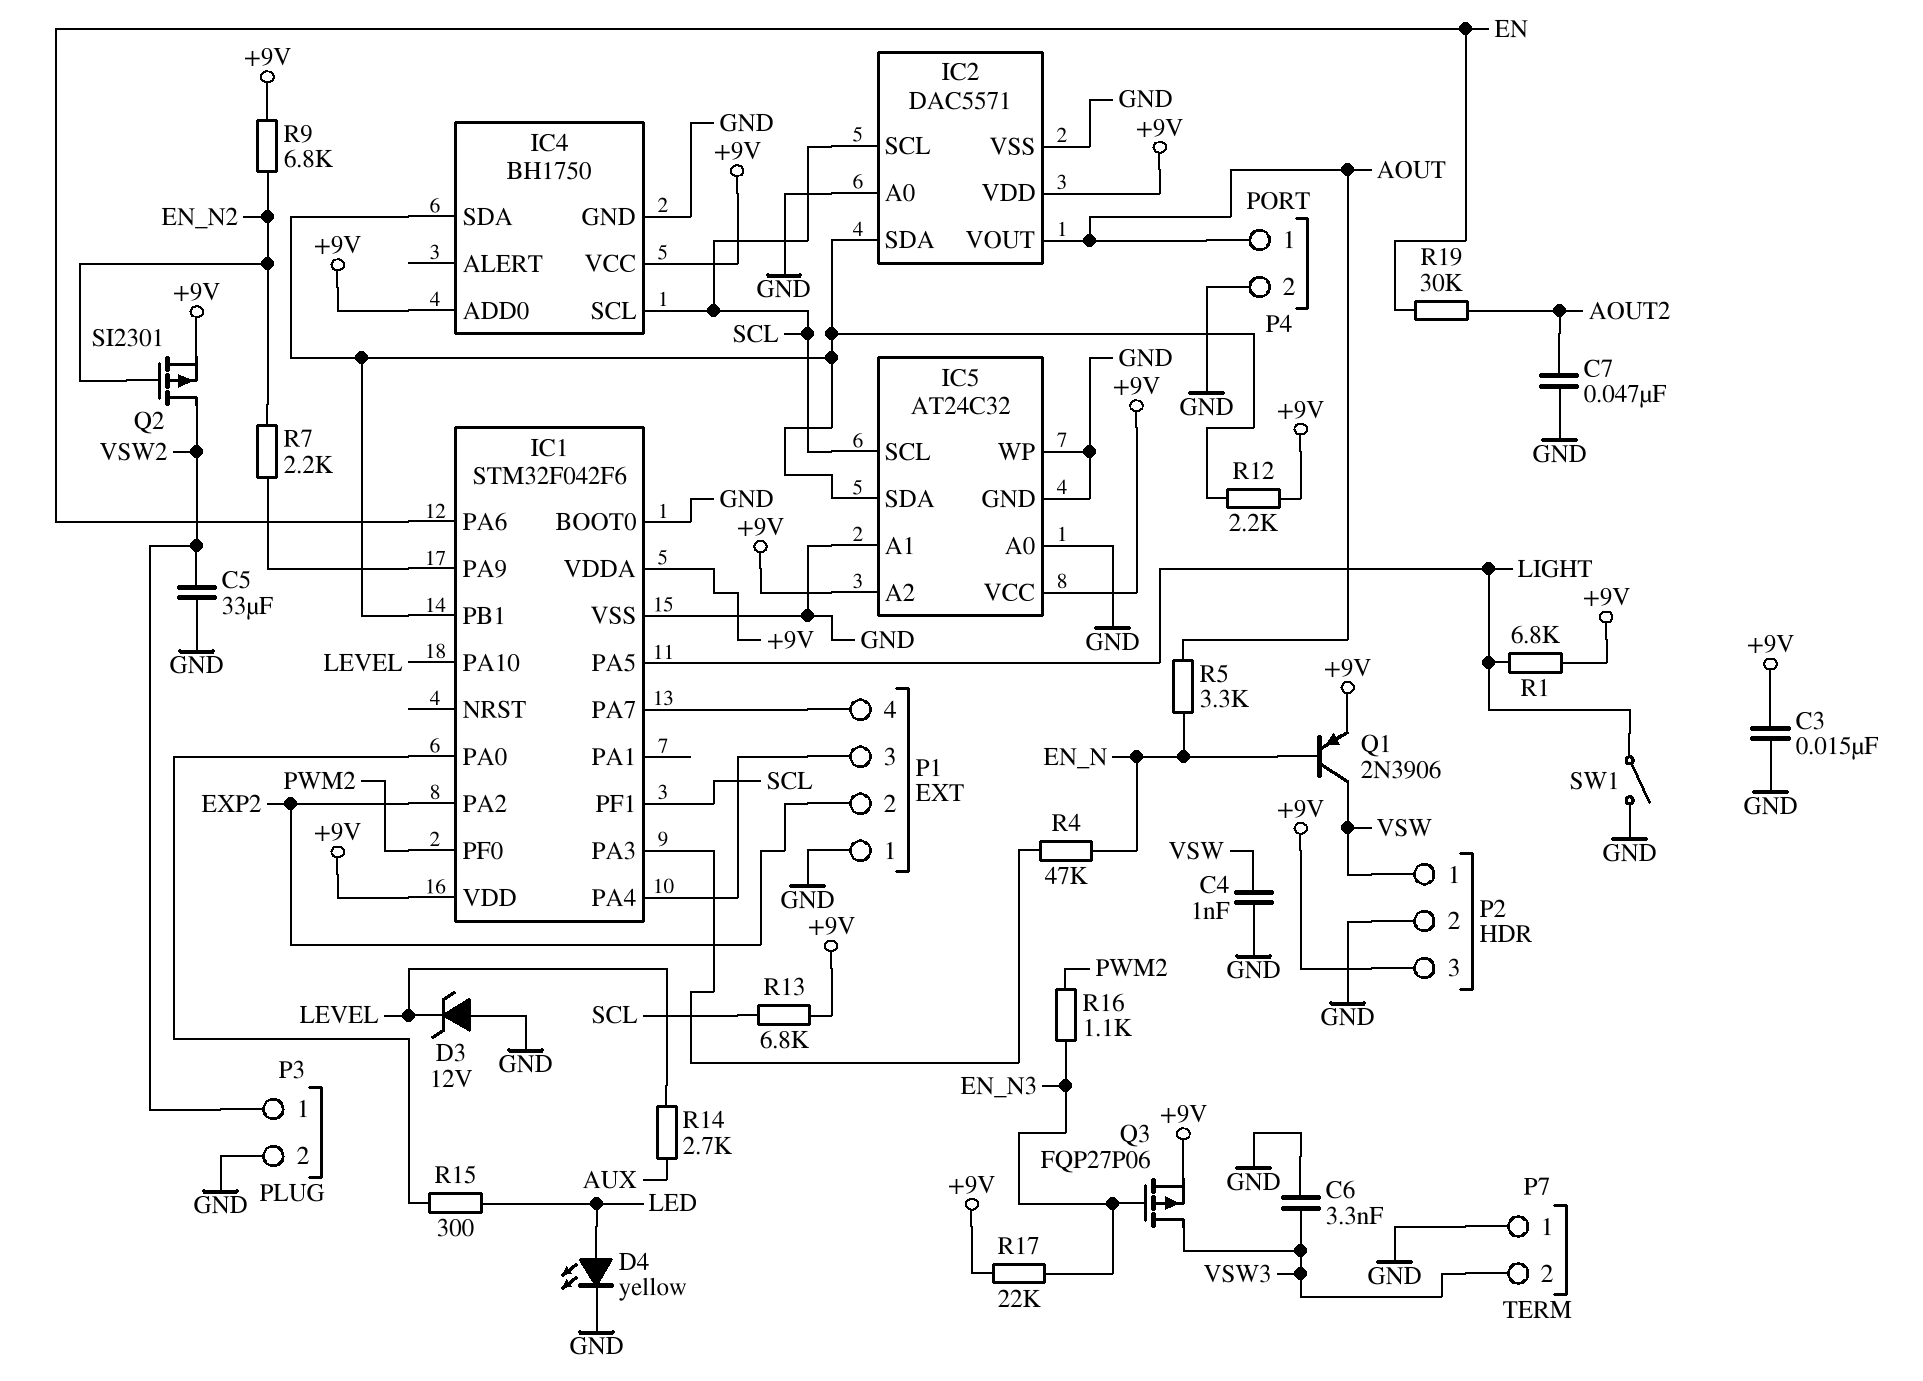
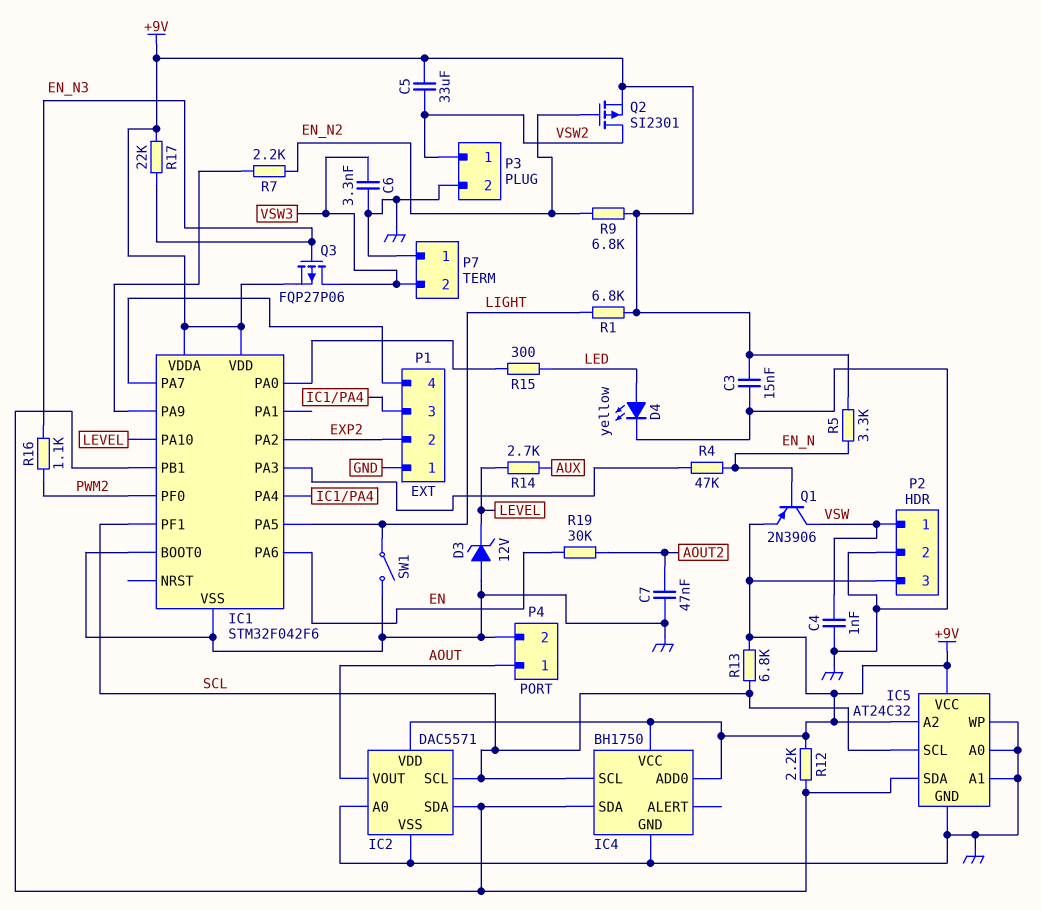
C5: 33uF (GND, VSW2) -> 33uF (+9V, VSW2)
R5: 3.3k (AOUT, EN_N) -> 3.3k (+9V, EN_N)

